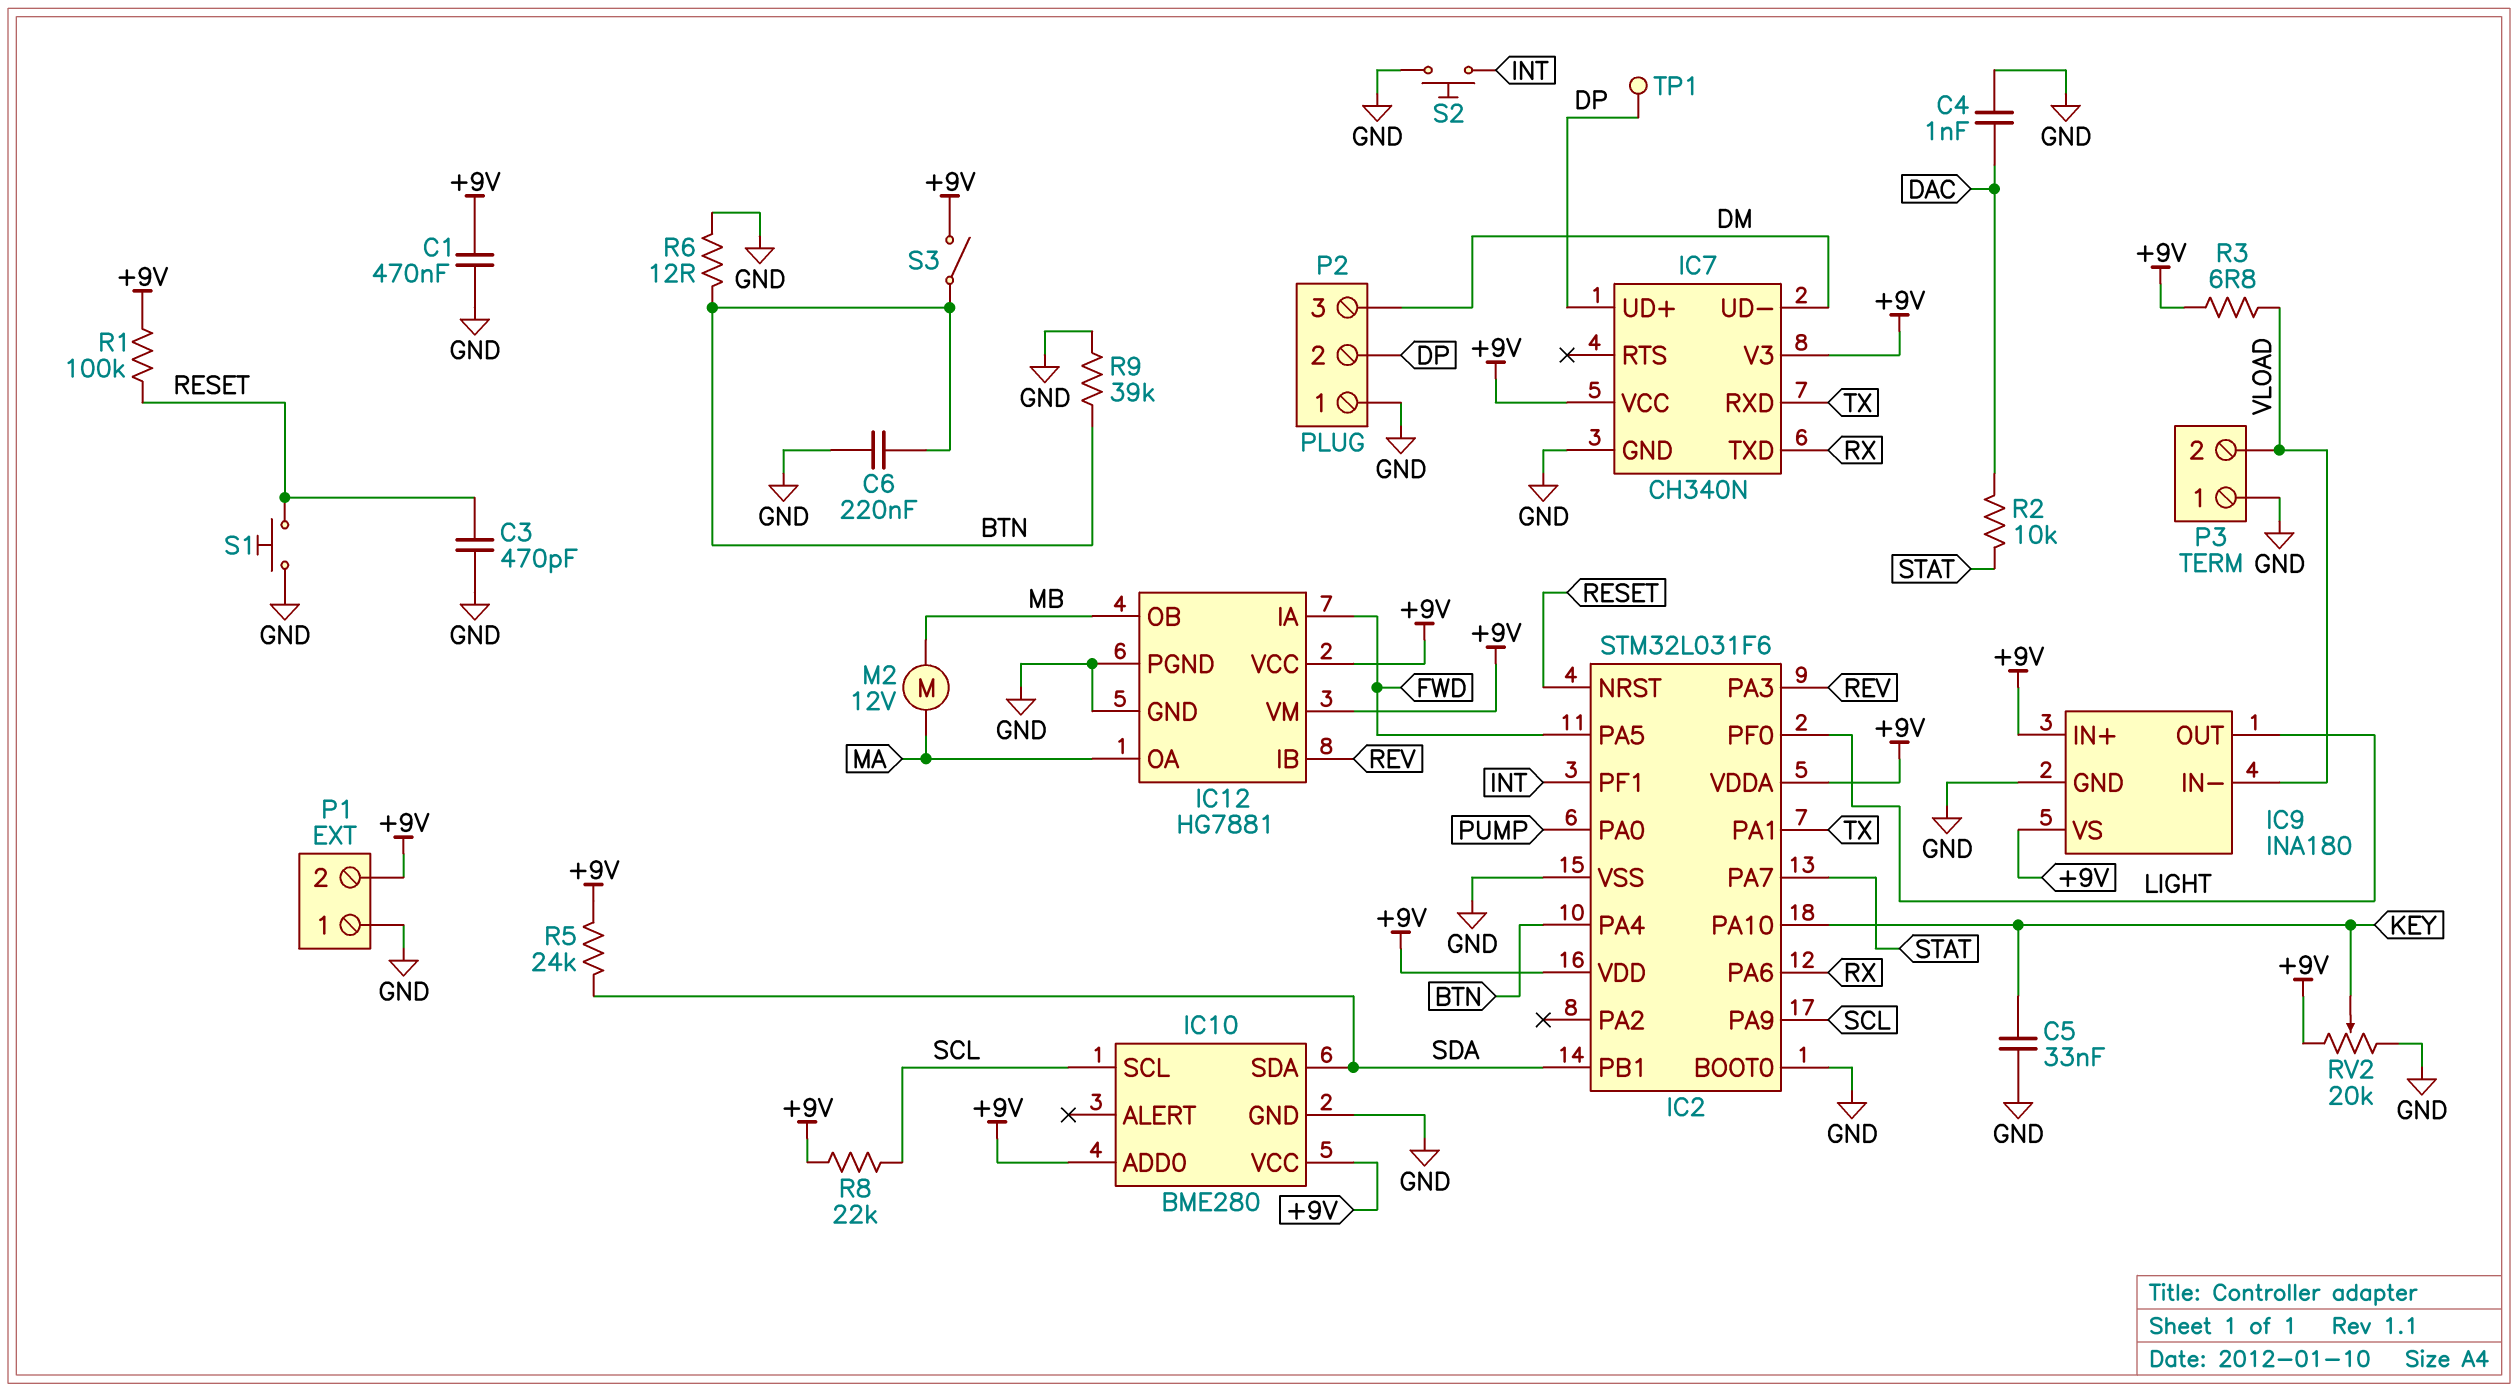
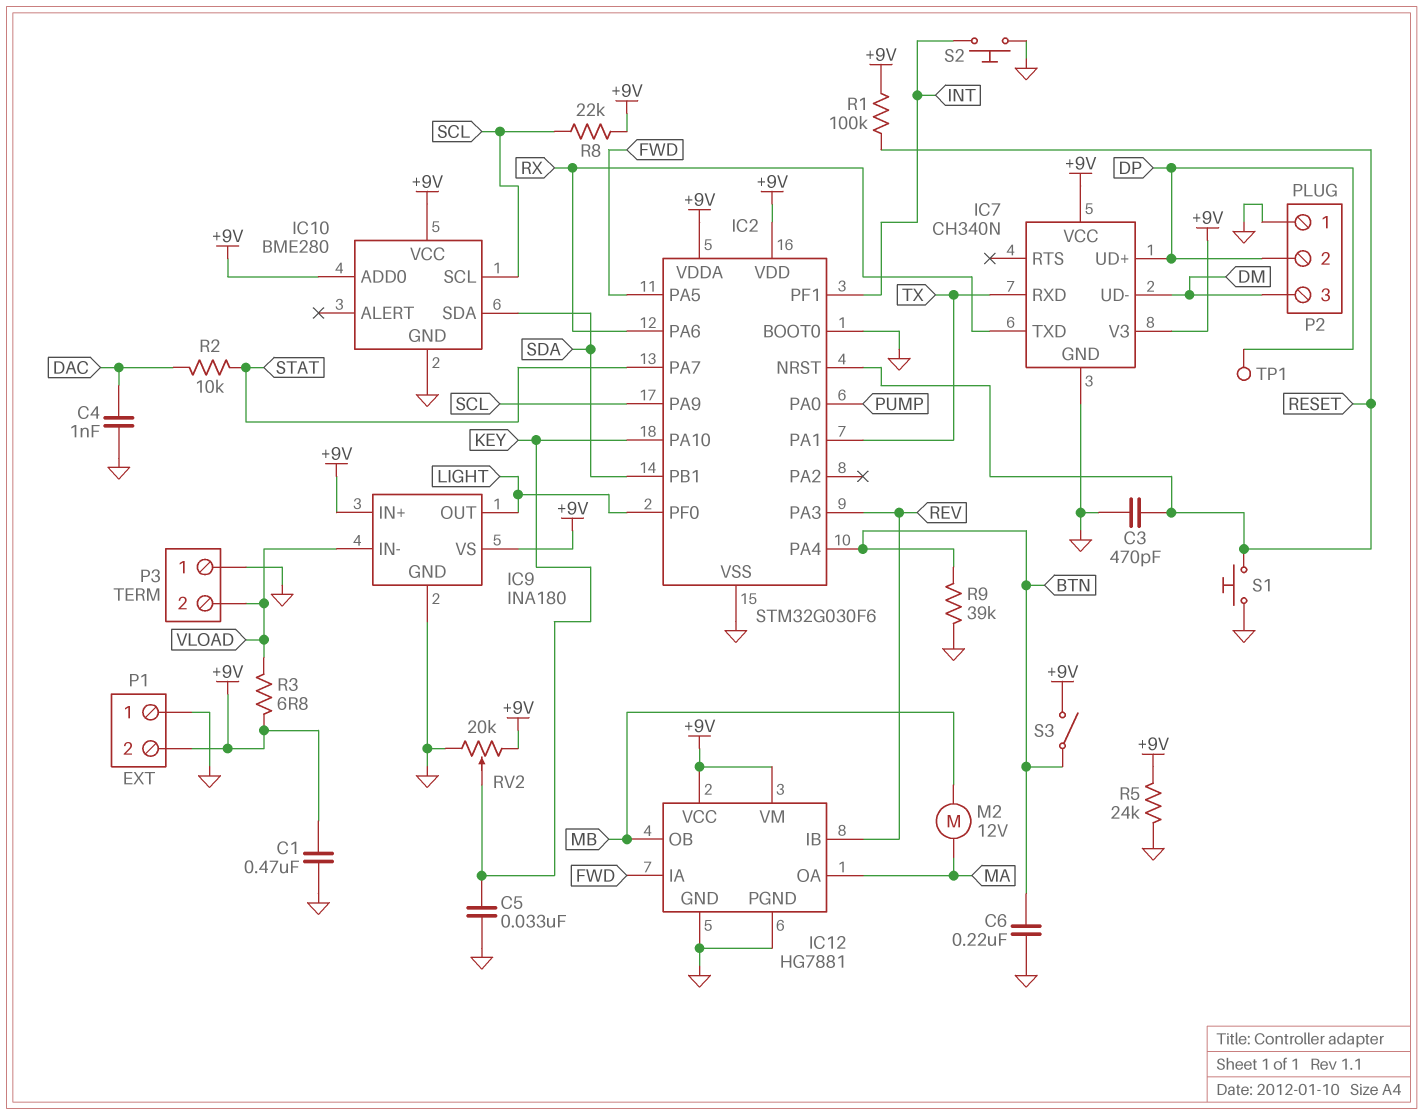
IC2: STM32L031F6 -> STM32G030F6
R5: 24k (+9V, SDA) -> 24k (+9V, GND)
R6: 12 (BTN, GND) -> none

